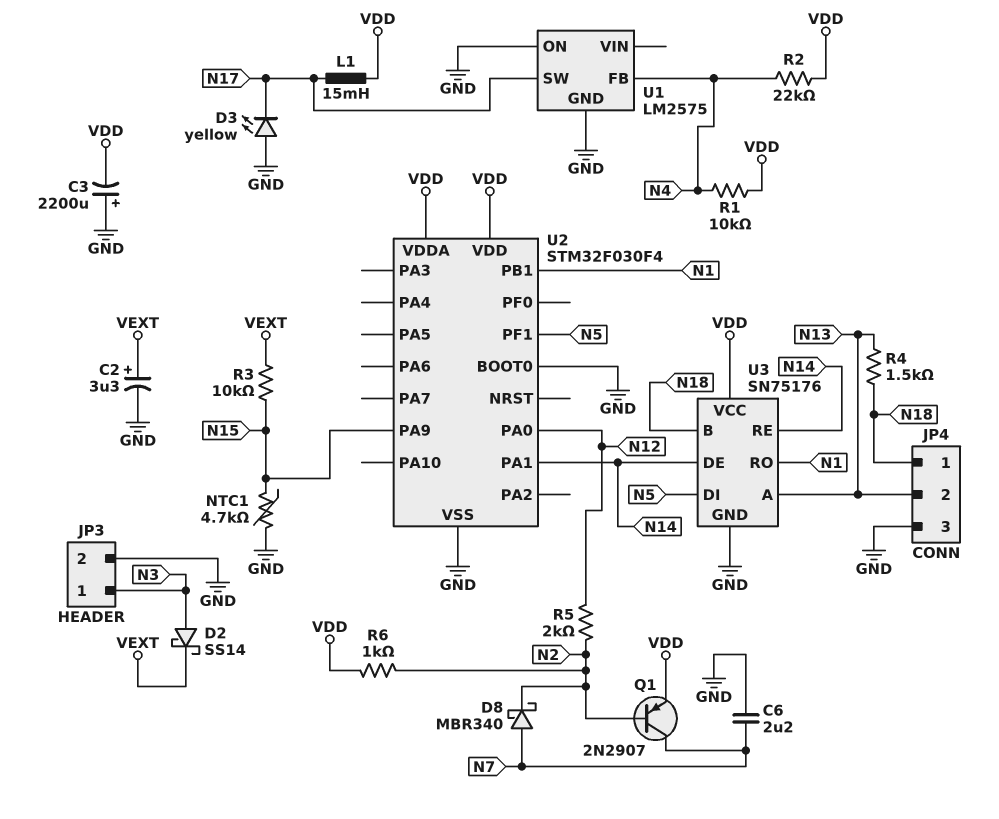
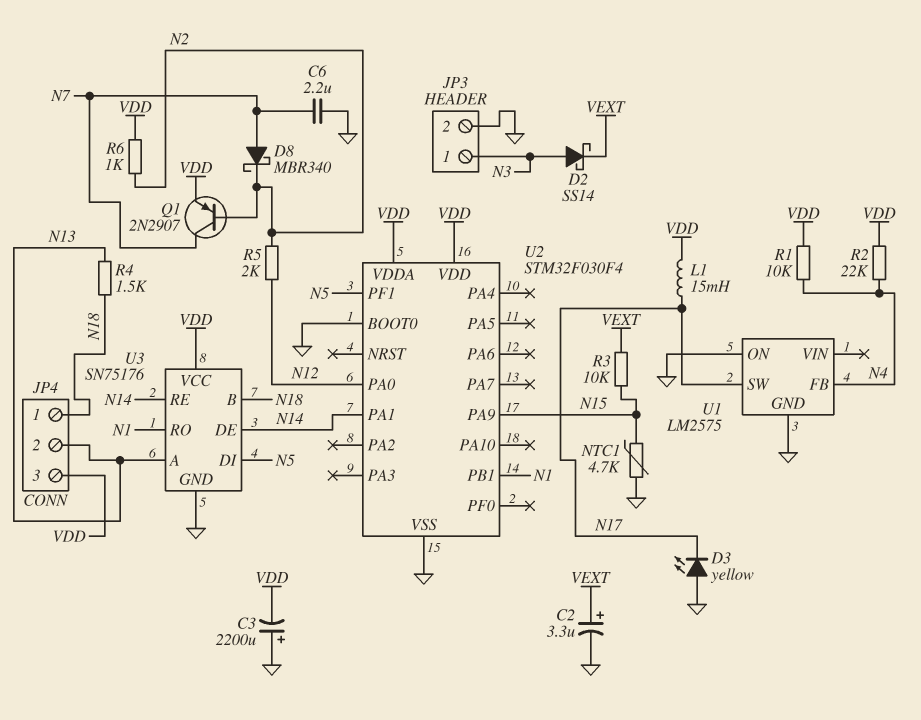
JP4 pin 3: GND -> VDD

